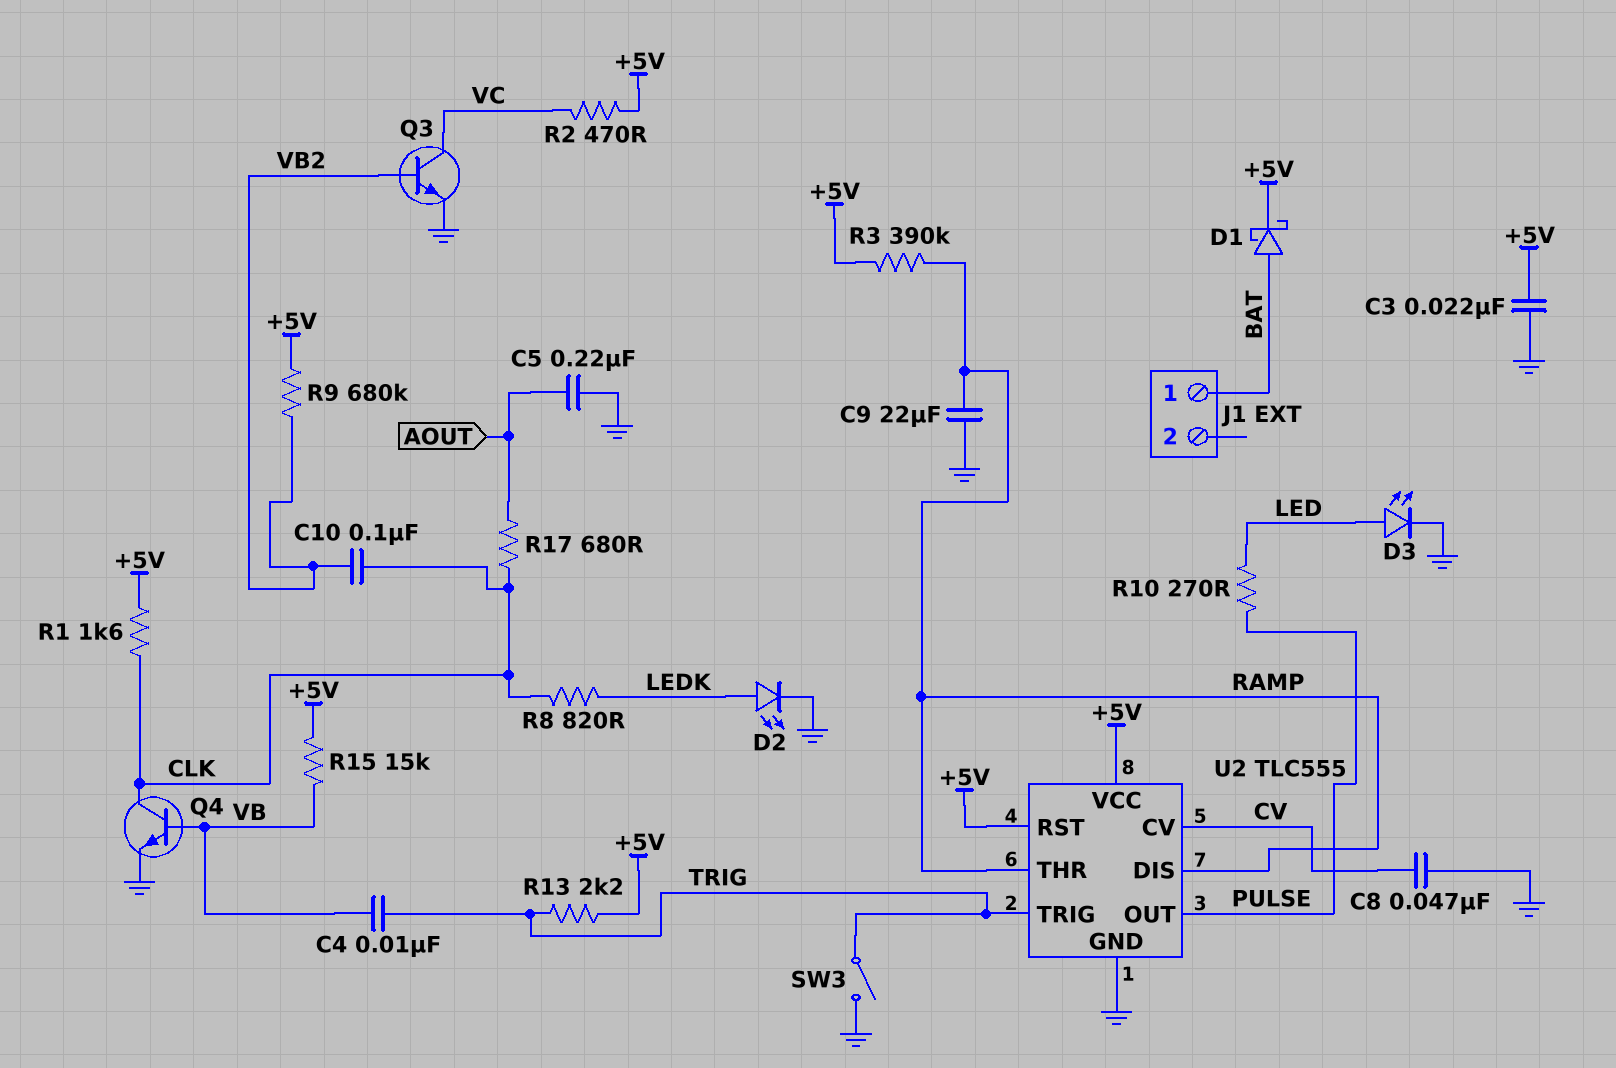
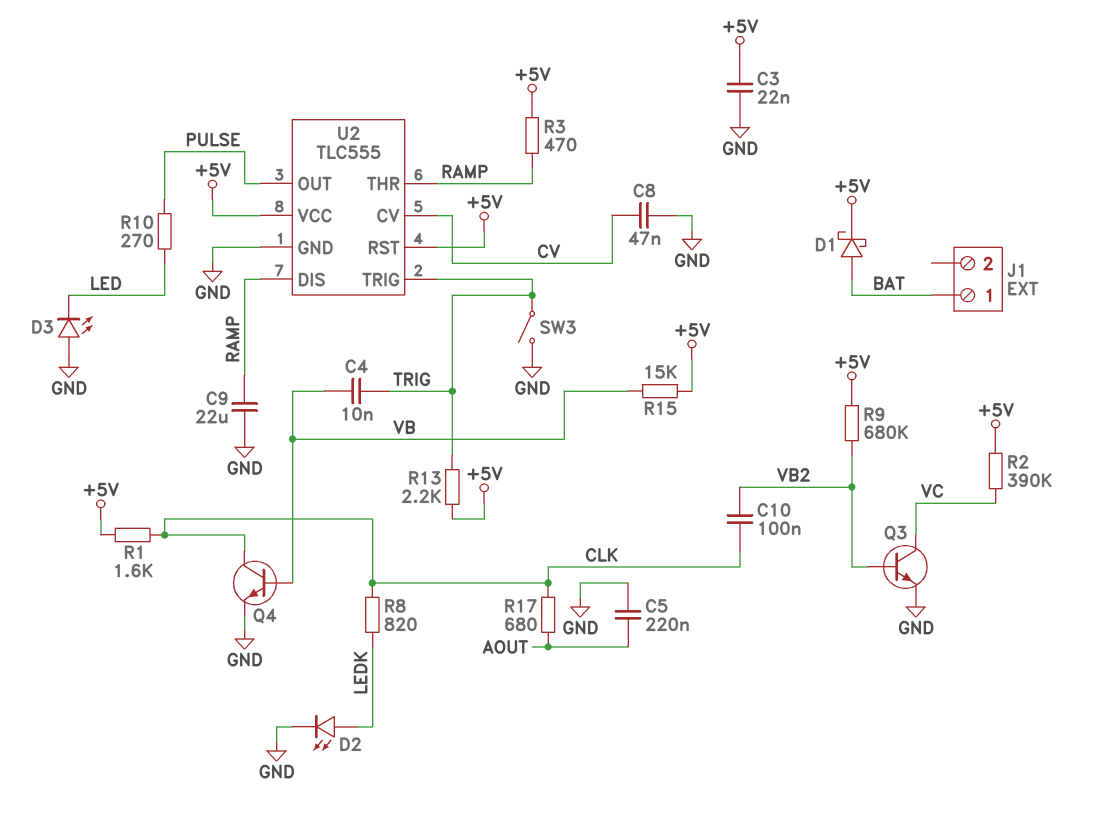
D3: LED (A LED, K GND) -> LED (A GND, K LED)
R2: 470 (+5V, VC) -> 390k (+5V, VC)
R3: 390k (+5V, RAMP) -> 470 (+5V, RAMP)

